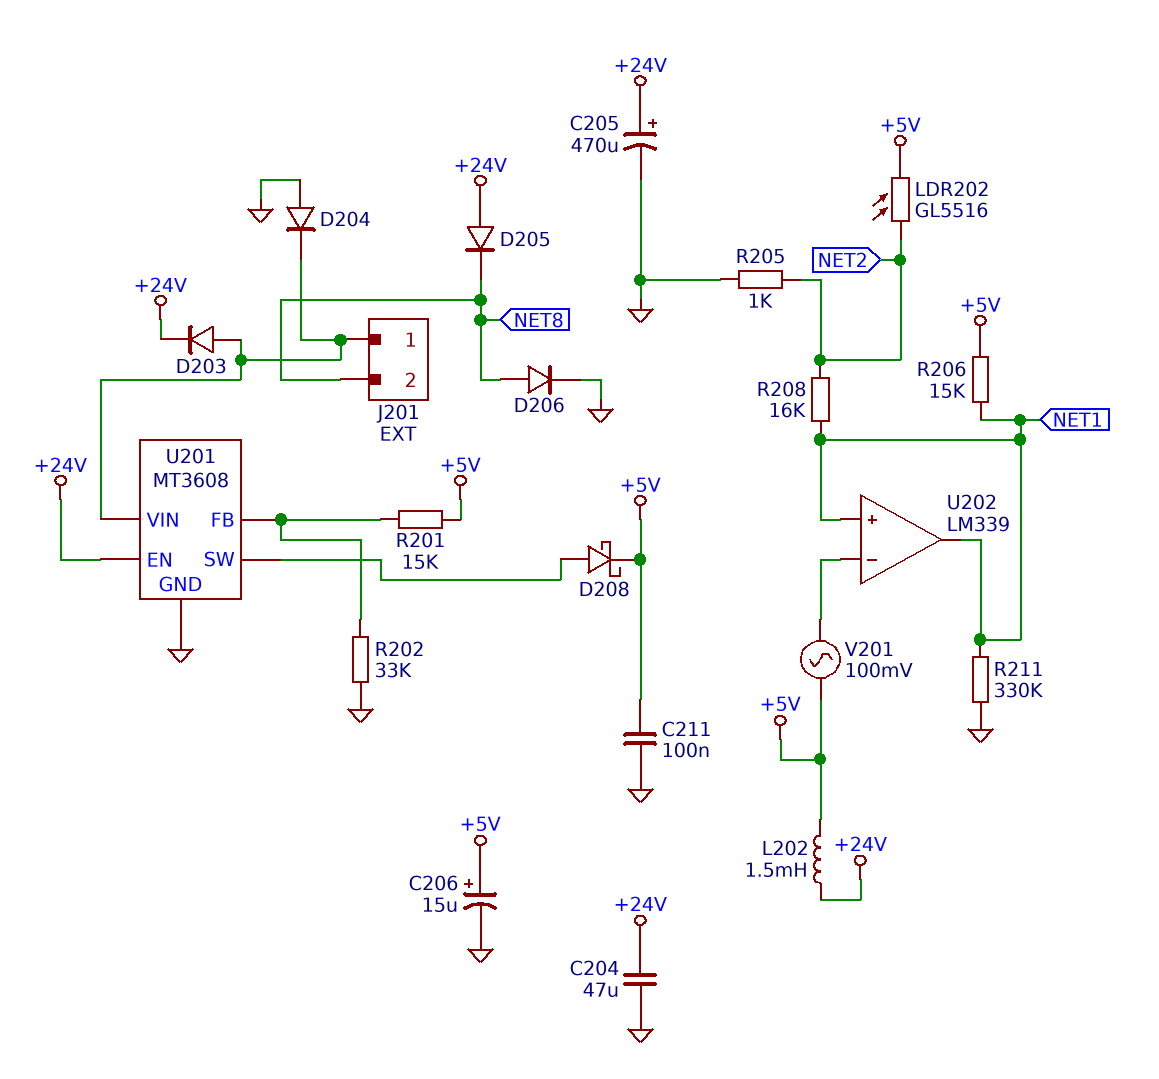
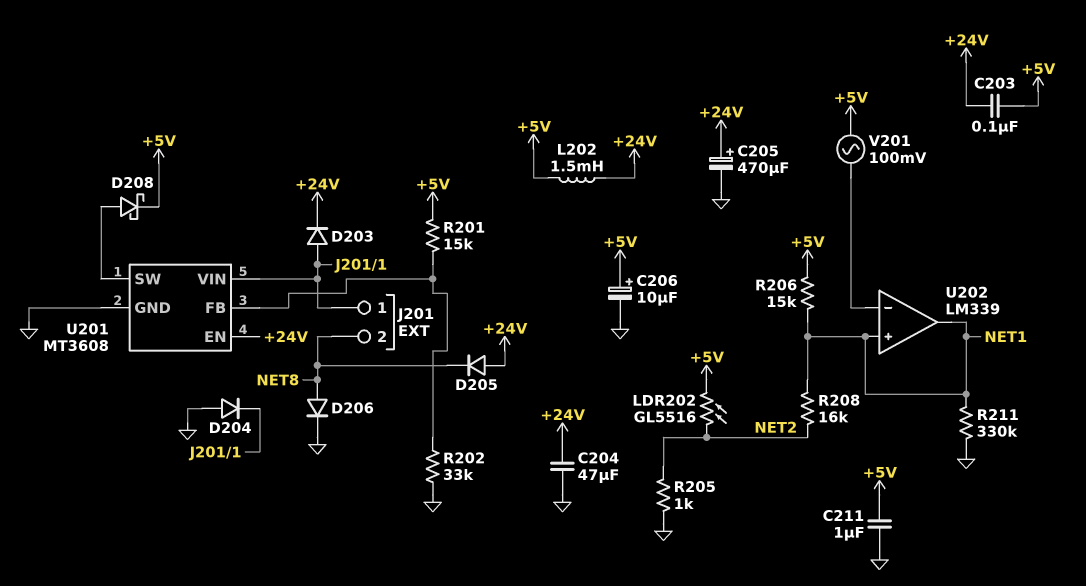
C203: none -> 100nF (+5V, +24V)
C206: 15uF (plus +5V, minus GND) -> 10uF (plus +5V, minus GND)
C211: 100nF (+5V, GND) -> 1uF (+5V, GND)

